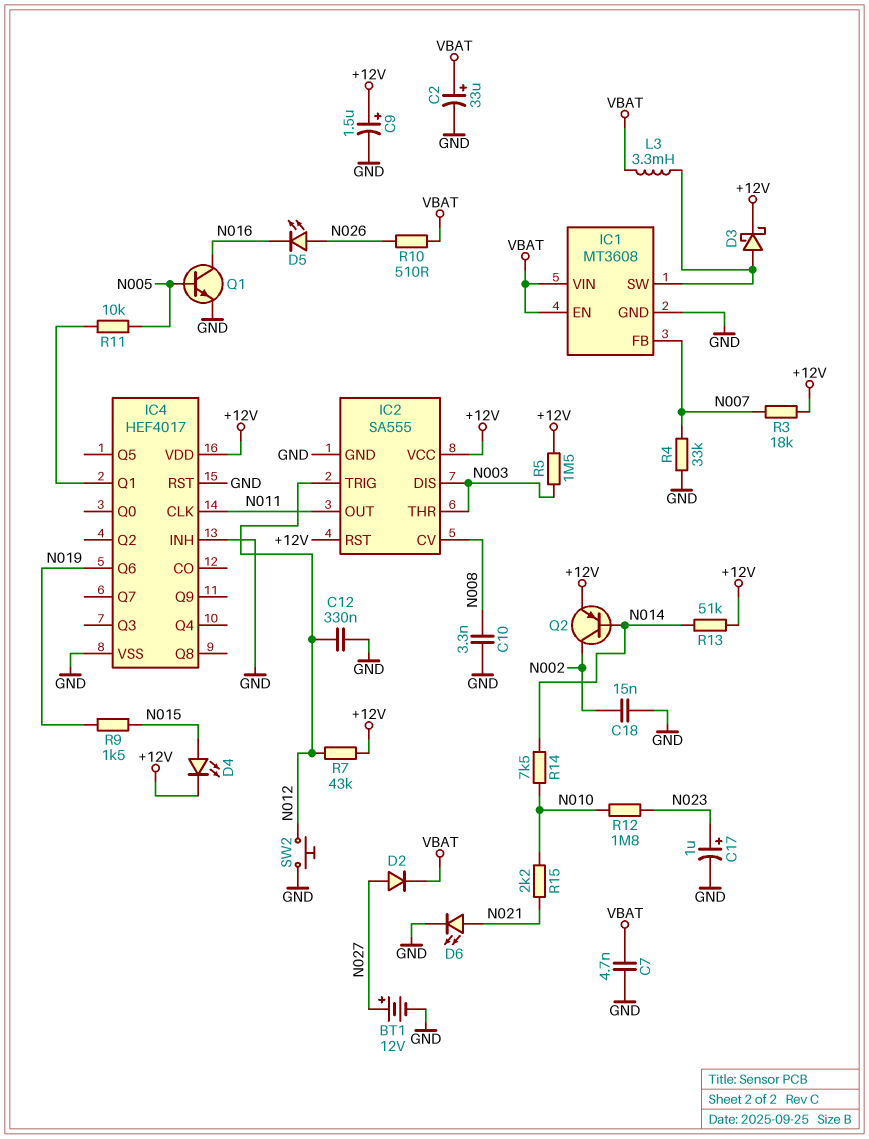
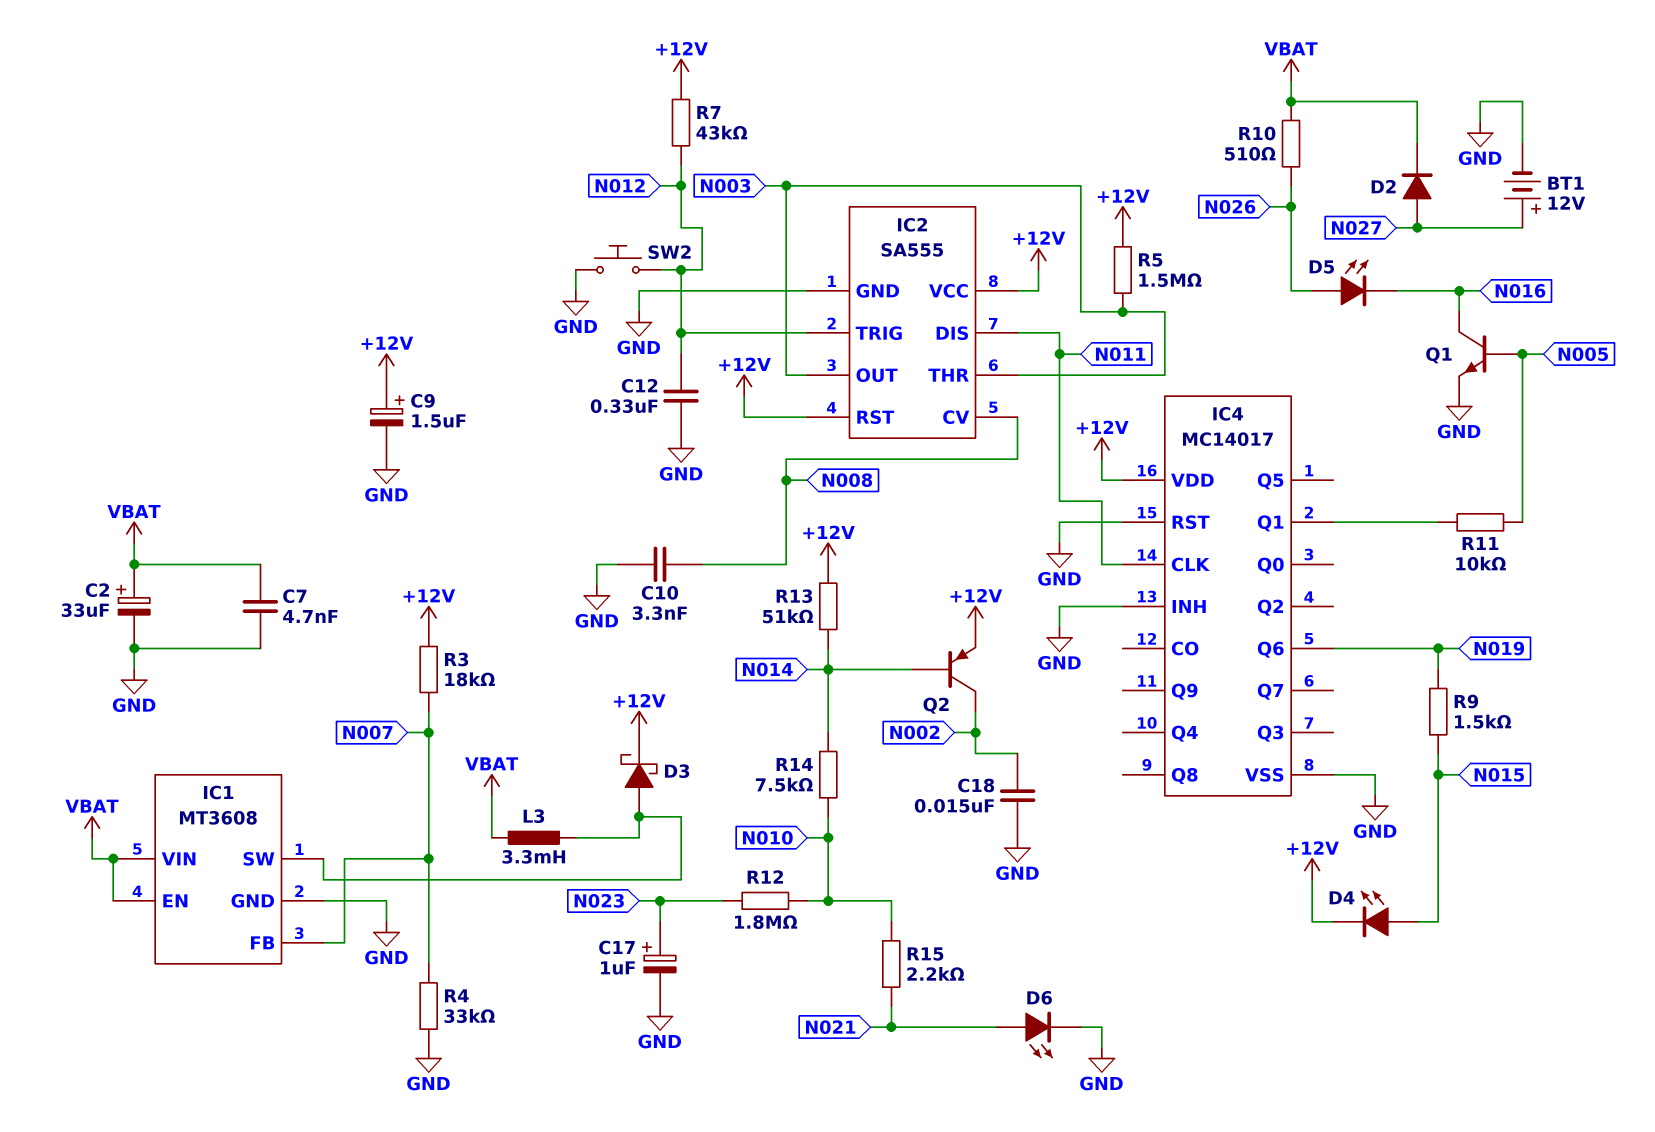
IC2 pin DIS: N003 -> N011
IC2 pin OUT: N011 -> N003
IC4: HEF4017 -> MC14017

